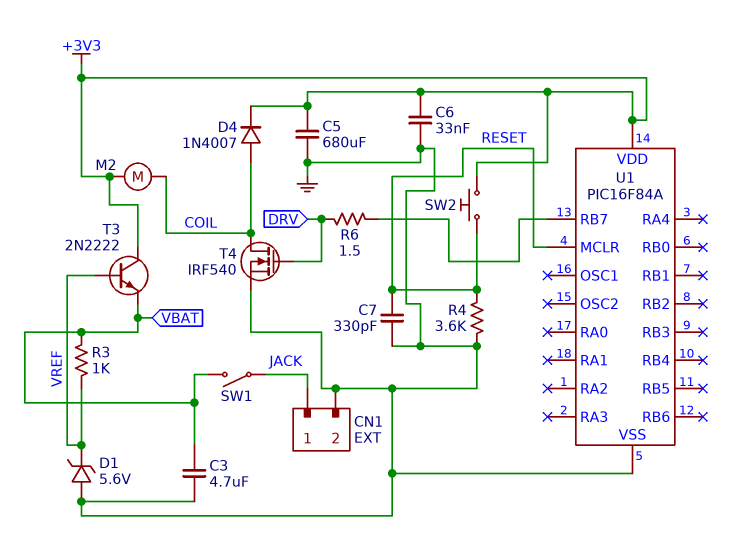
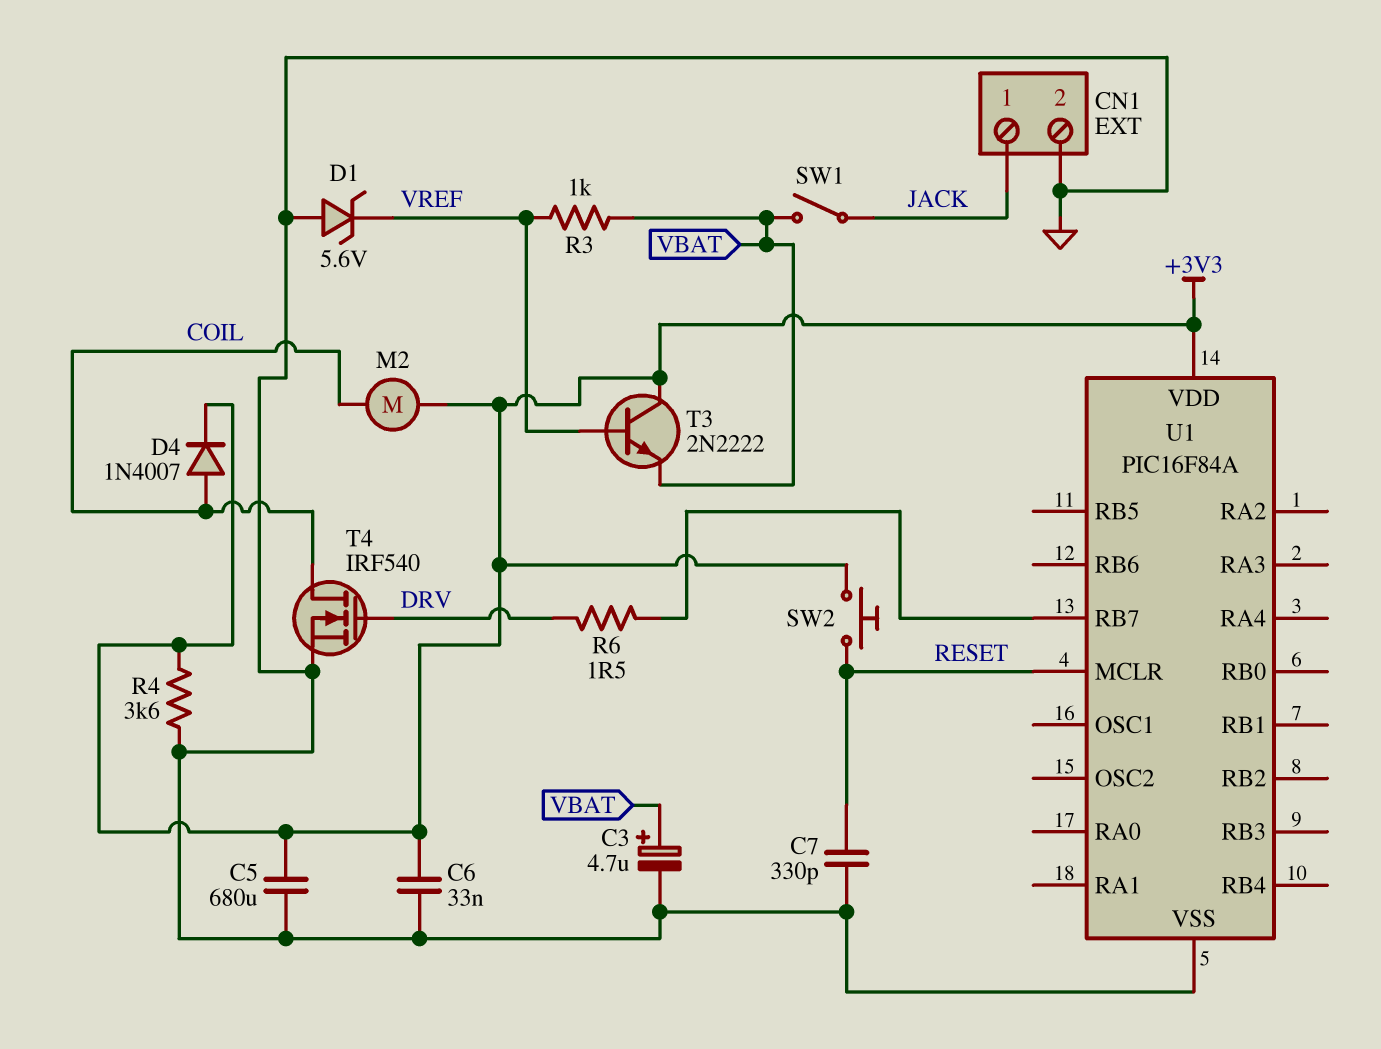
C3: 4.7uF (GND, VBAT) -> 4.7uF (plus VBAT, minus GND)
R4: 3.6k (GND, RESET) -> 3.6k (+3V3, GND)

